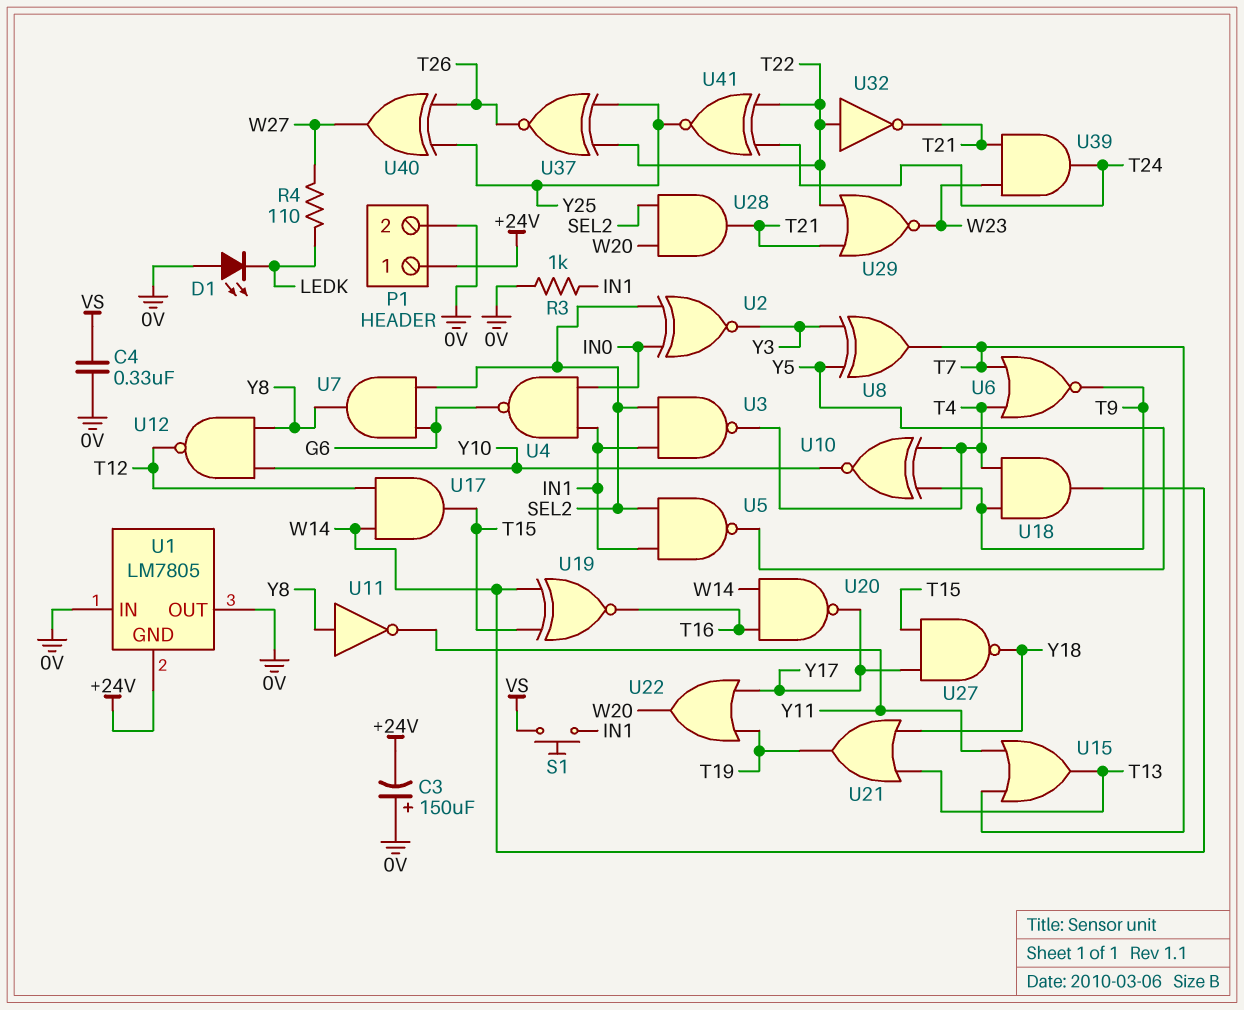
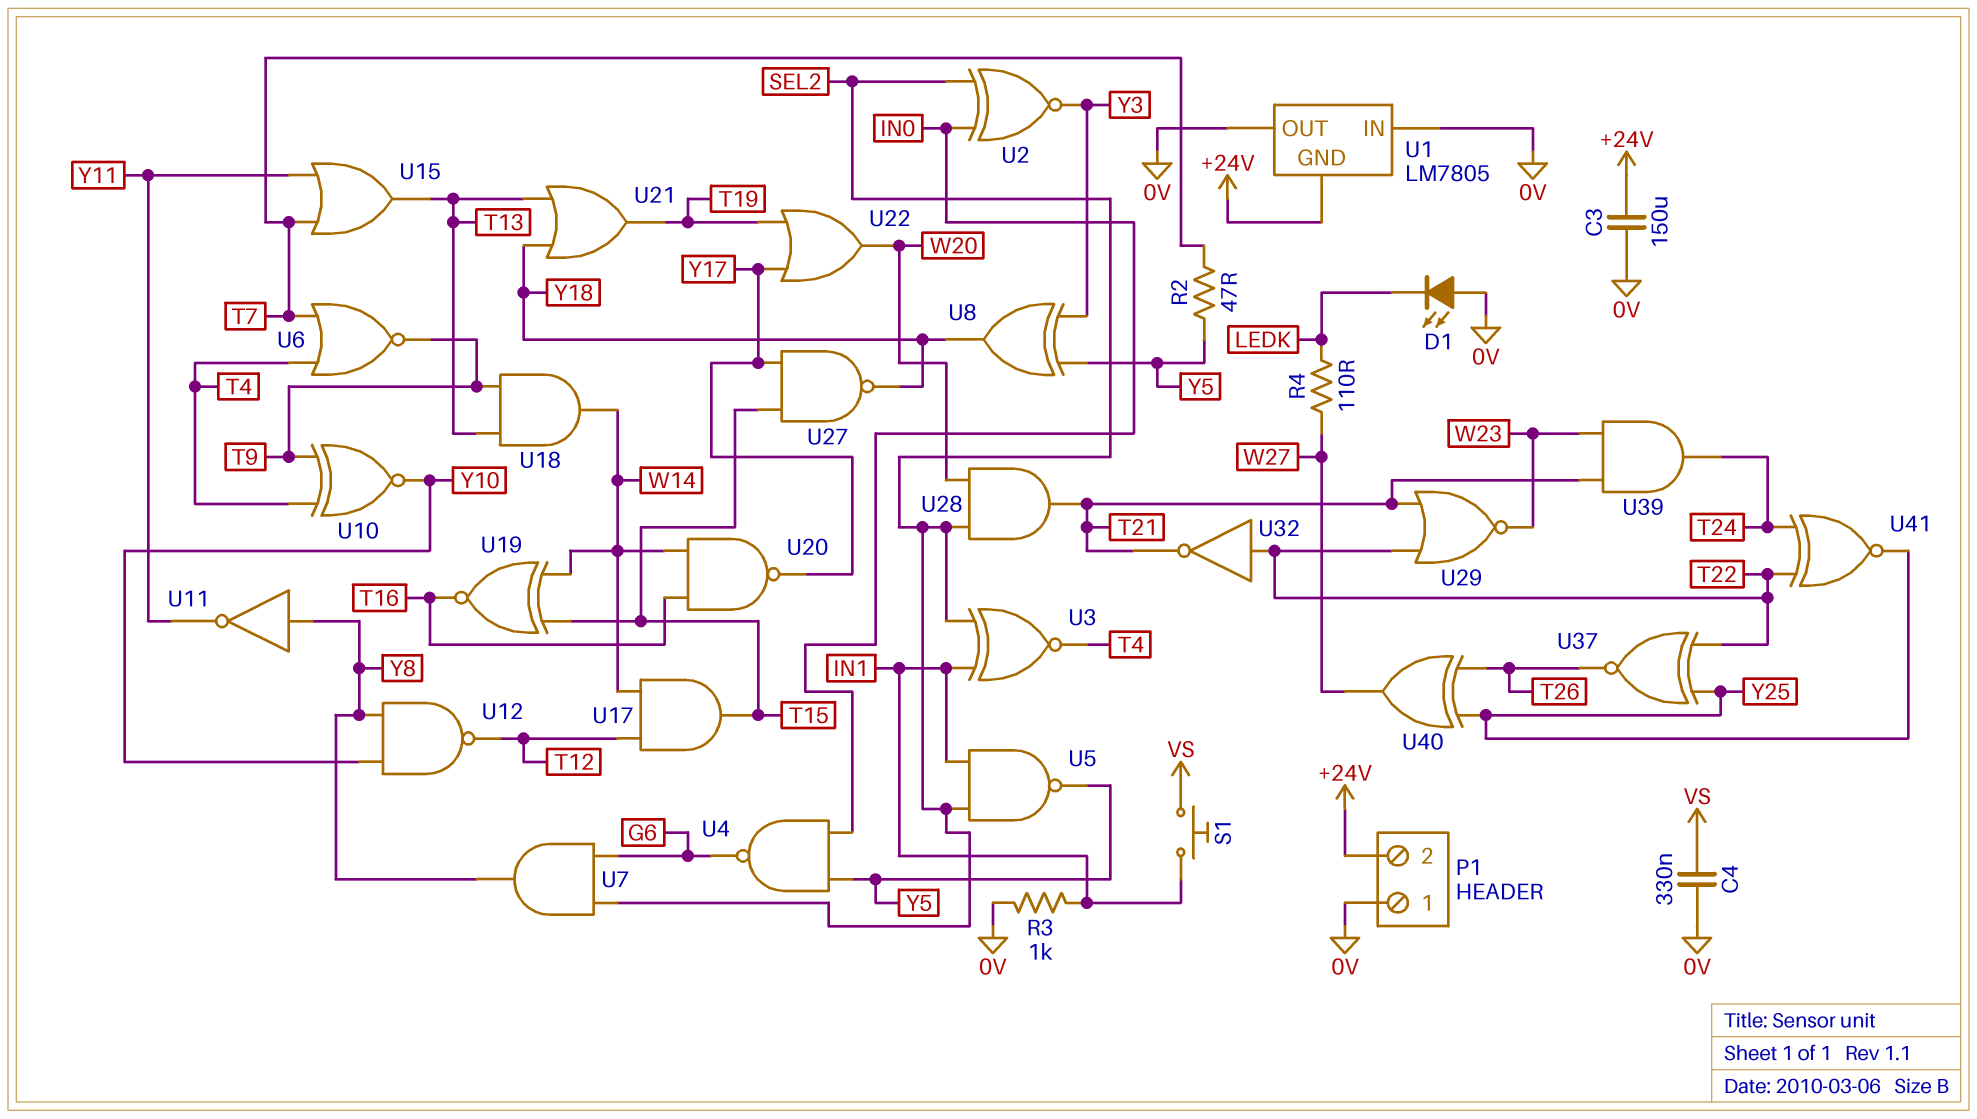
C3: 150uF (plus 0V, minus +24V) -> 150uF (+24V, 0V)
P1 pin 1: +24V -> 0V
P1 pin 2: 0V -> +24V
R2: none -> 47 (T7, Y5)
U3: NAND (in IN1, in SEL2, out T4) -> XNOR (in IN1, in SEL2, out T4)
U4: NAND (in IN0, in IN1, out G6) -> NAND (in IN0, in Y5, out G6)
U8: XOR (in Y3, in Y5, out T7) -> XOR (in Y3, in Y5, out Y18)
U18: AND (in T4, in T9, out W14) -> AND (in T9, in T13, out W14)

